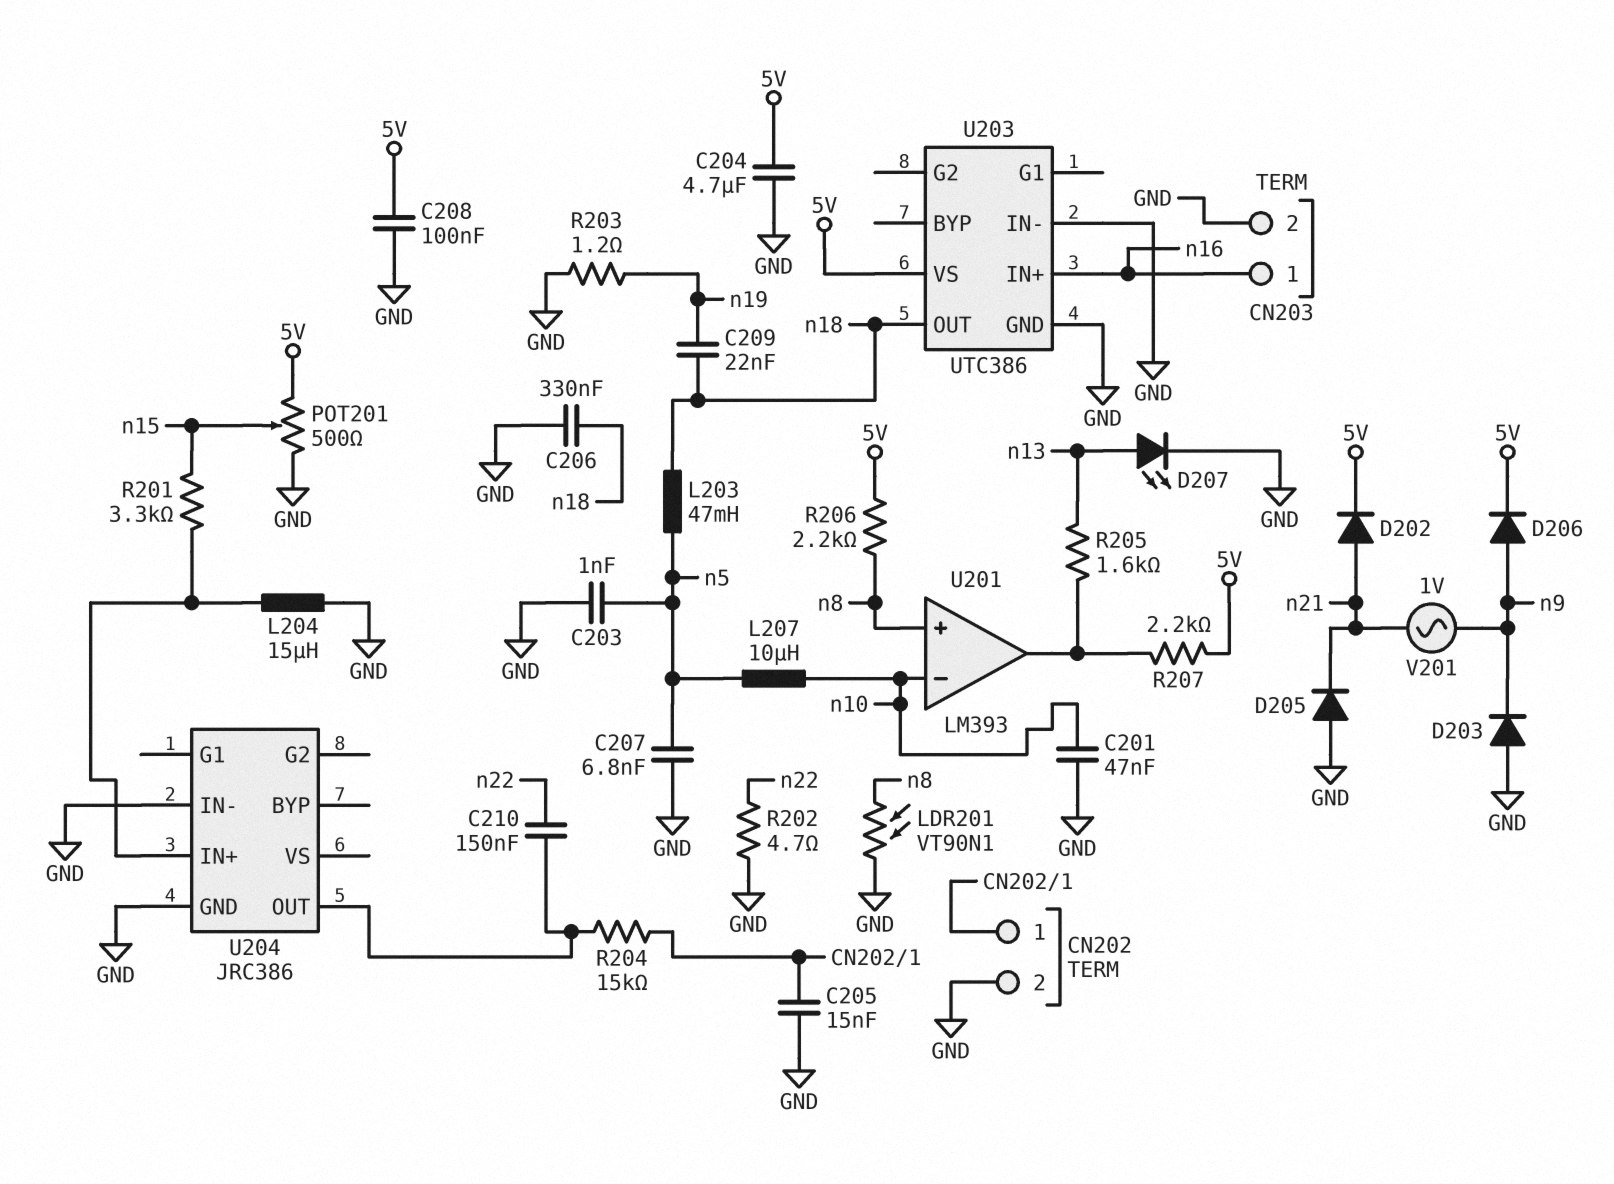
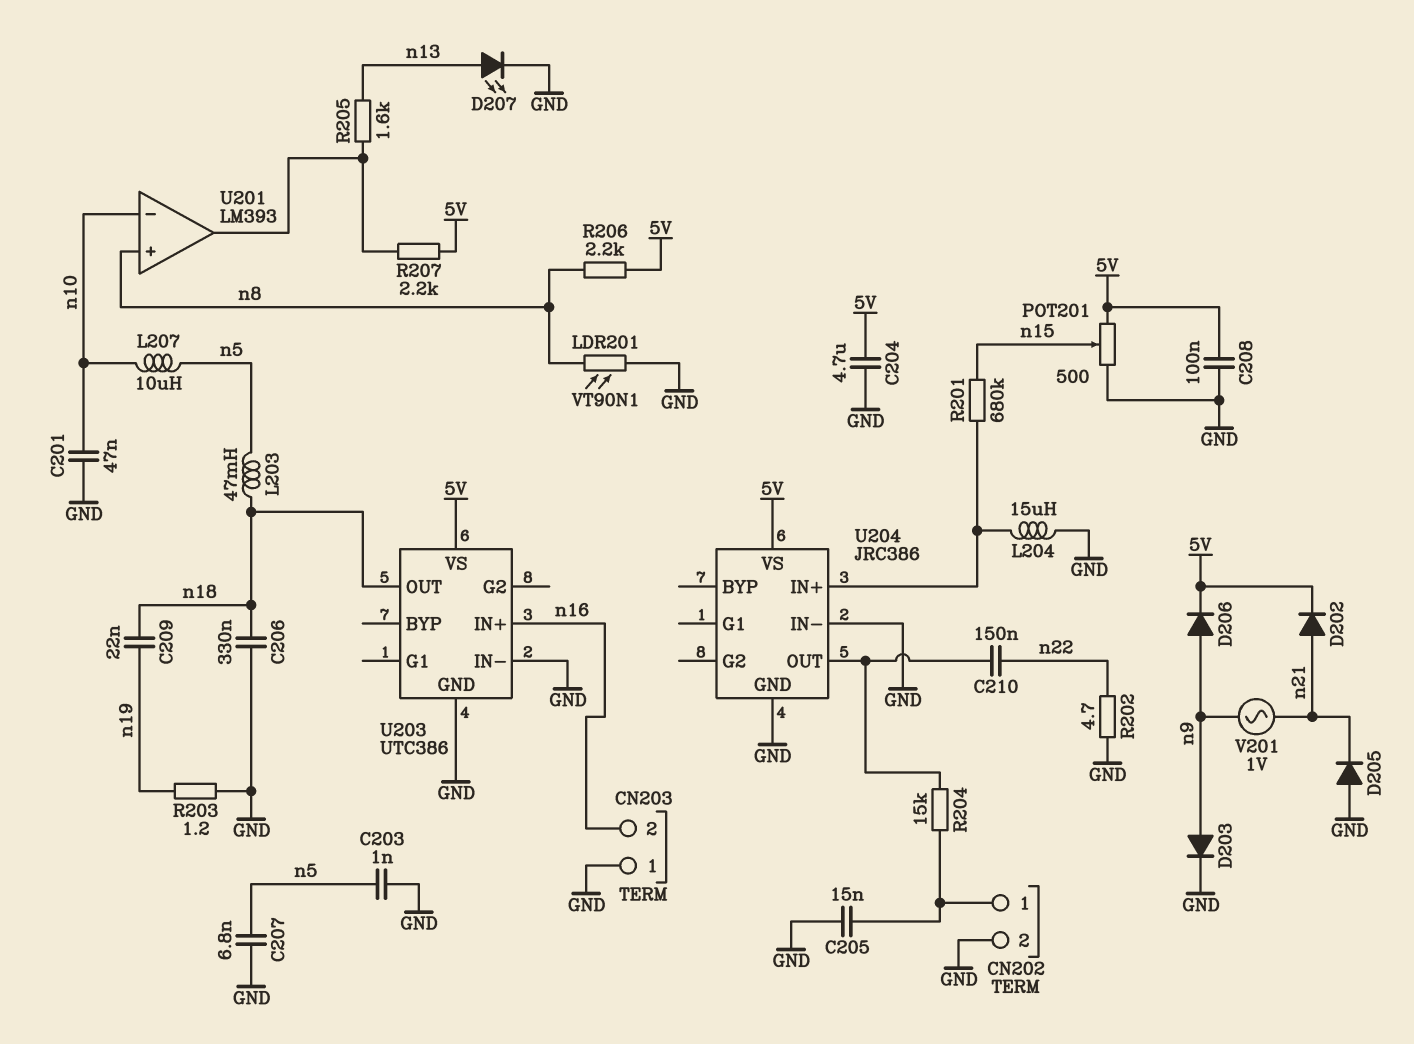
CN203 pin 1: n16 -> GND
CN203 pin 2: GND -> n16
D203: diode (A GND, K n9) -> diode (A n9, K GND)
R201: 3.3k (U204/IN+, n15) -> 680k (U204/IN+, n15)
U204 pin VS: none -> 5V

